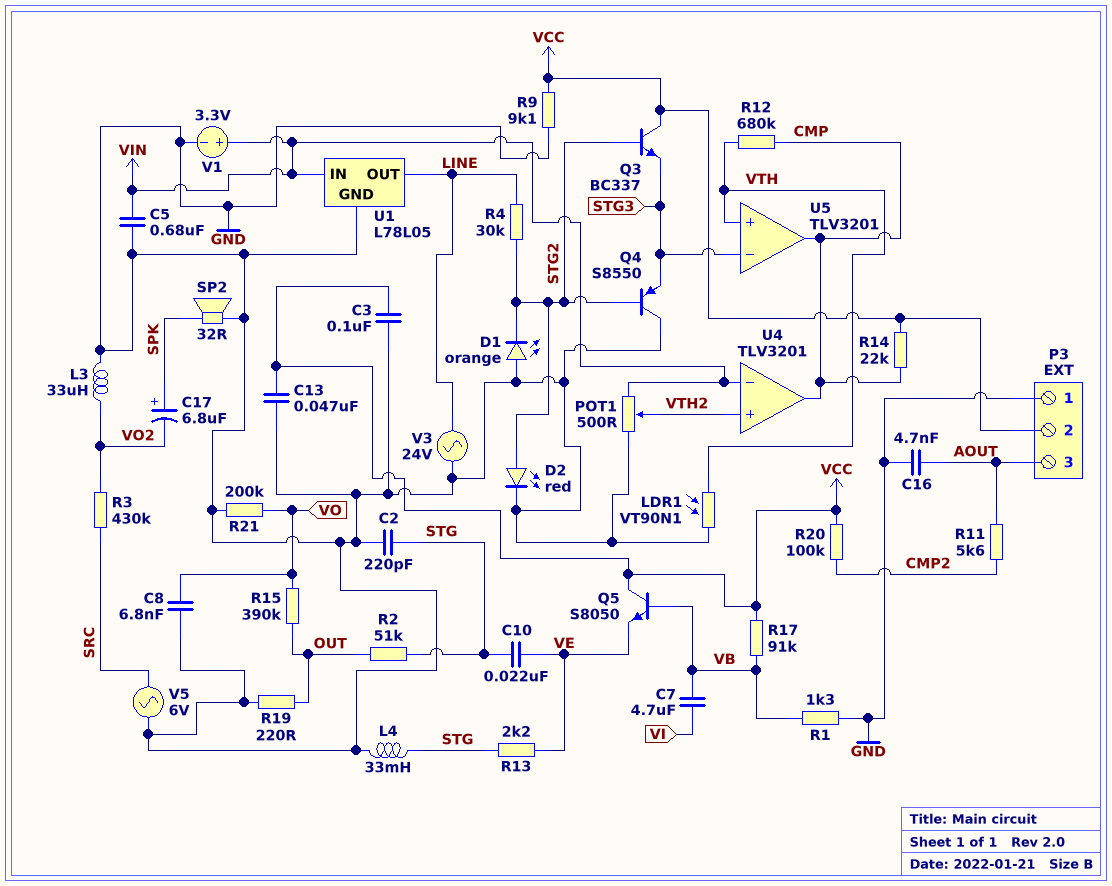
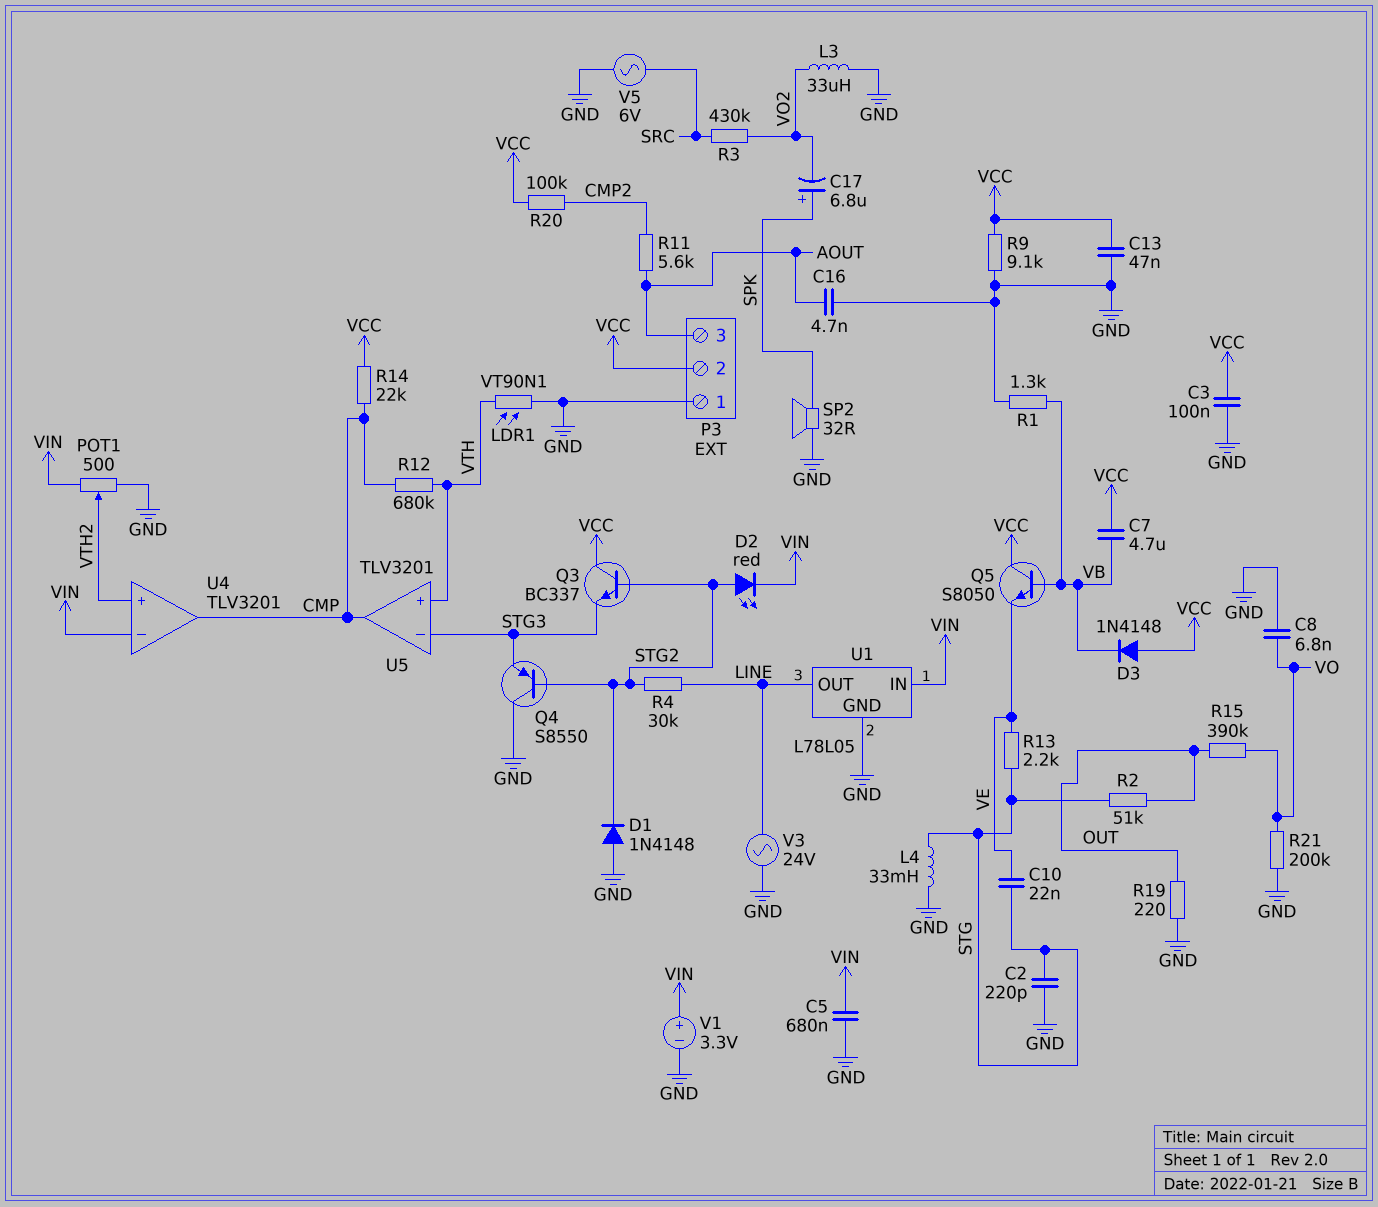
C7: 4.7uF (VB, VI) -> 4.7uF (VB, VCC)
D1: LED orange (A GND, K STG2) -> diode 1N4148 (A GND, K STG2)
D2: LED red (A STG2, K GND) -> LED red (A STG2, K VIN)
D3: none -> diode 1N4148 (A VCC, K VB)
R17: 91k (VB, VCC) -> none

